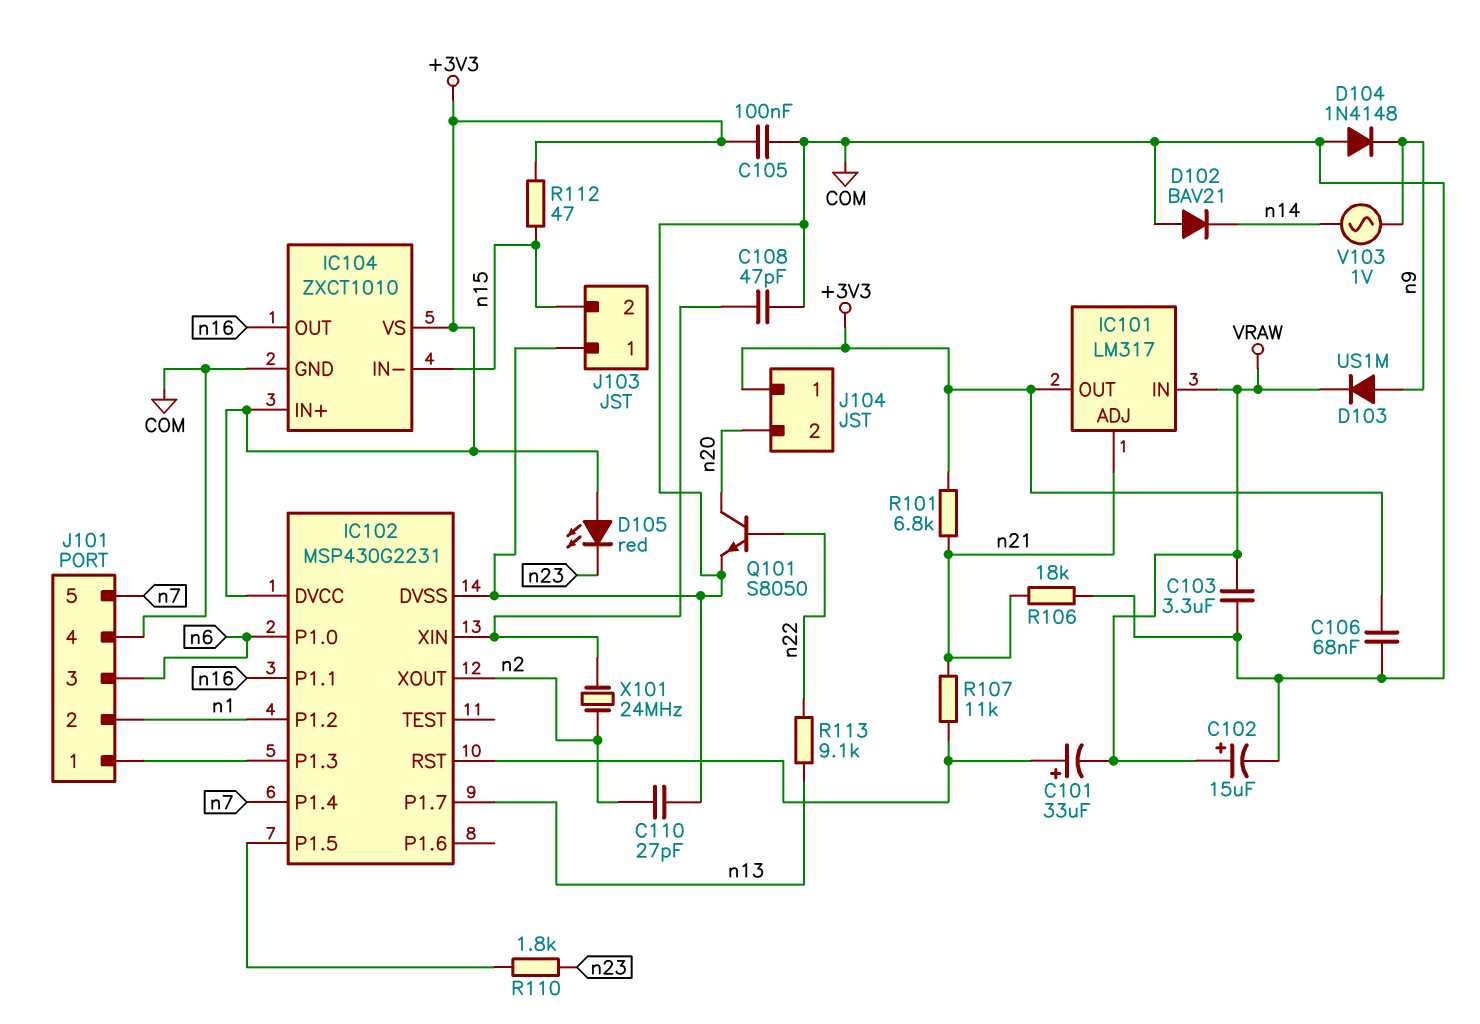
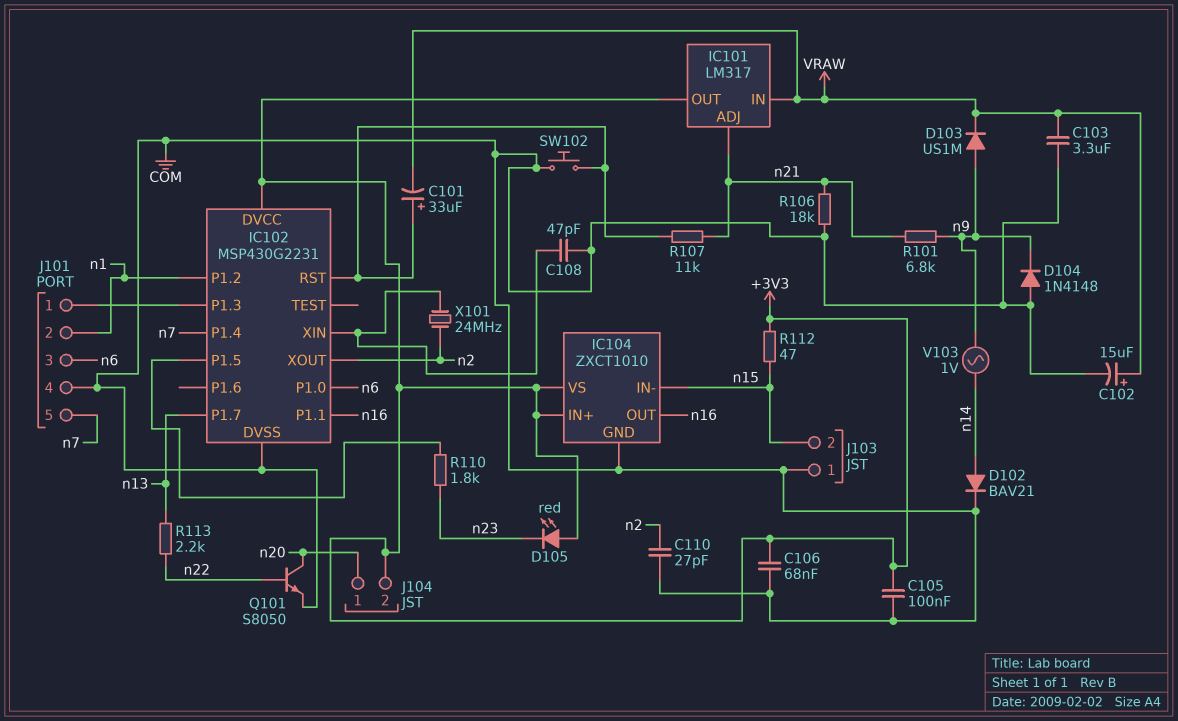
D102: diode BAV21 (A COM, K n14) -> diode BAV21 (A n14, K COM)
J104 pin 1: +3V3 -> n20
J104 pin 2: n20 -> +3V3
R101: 6.8k (+3V3, n21) -> 6.8k (n9, n21)
R113: 9.1k (n13, n22) -> 2.2k (n13, n22)
SW102: none -> button (COM, IC102/RST)

